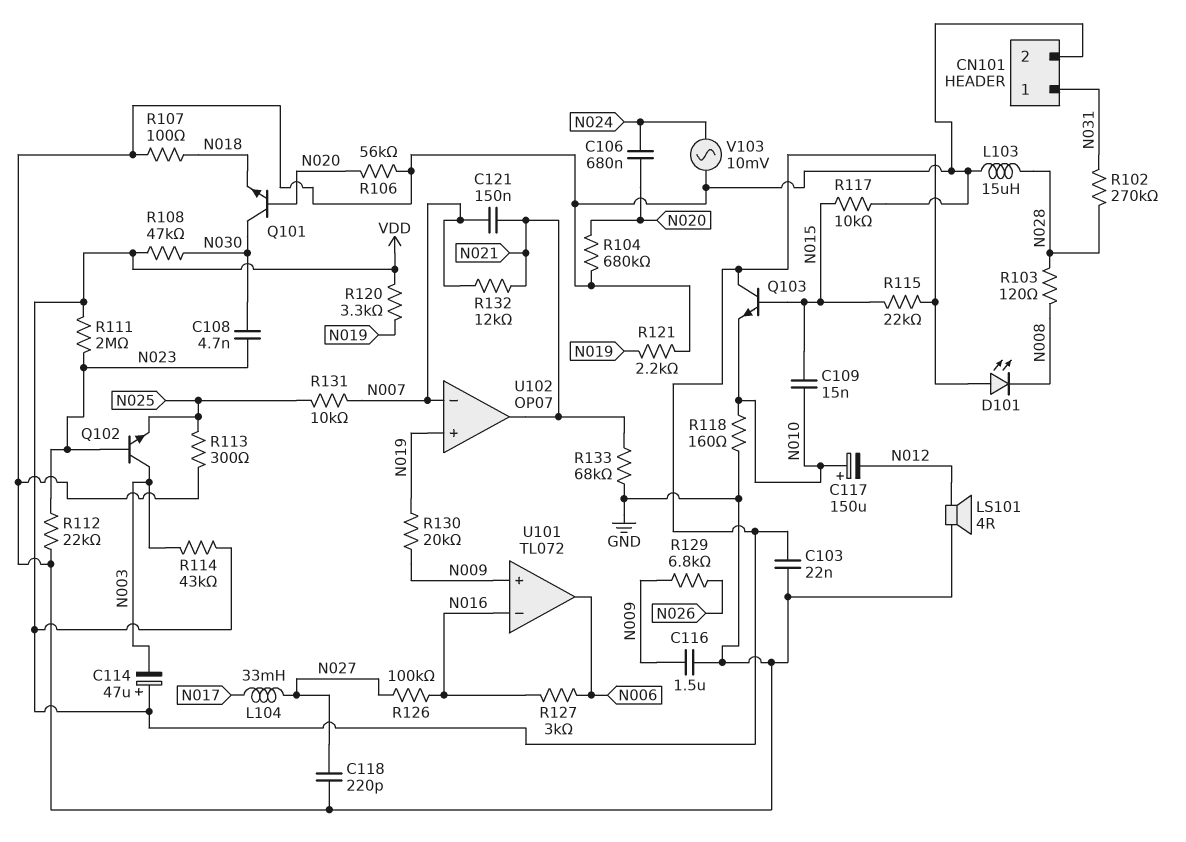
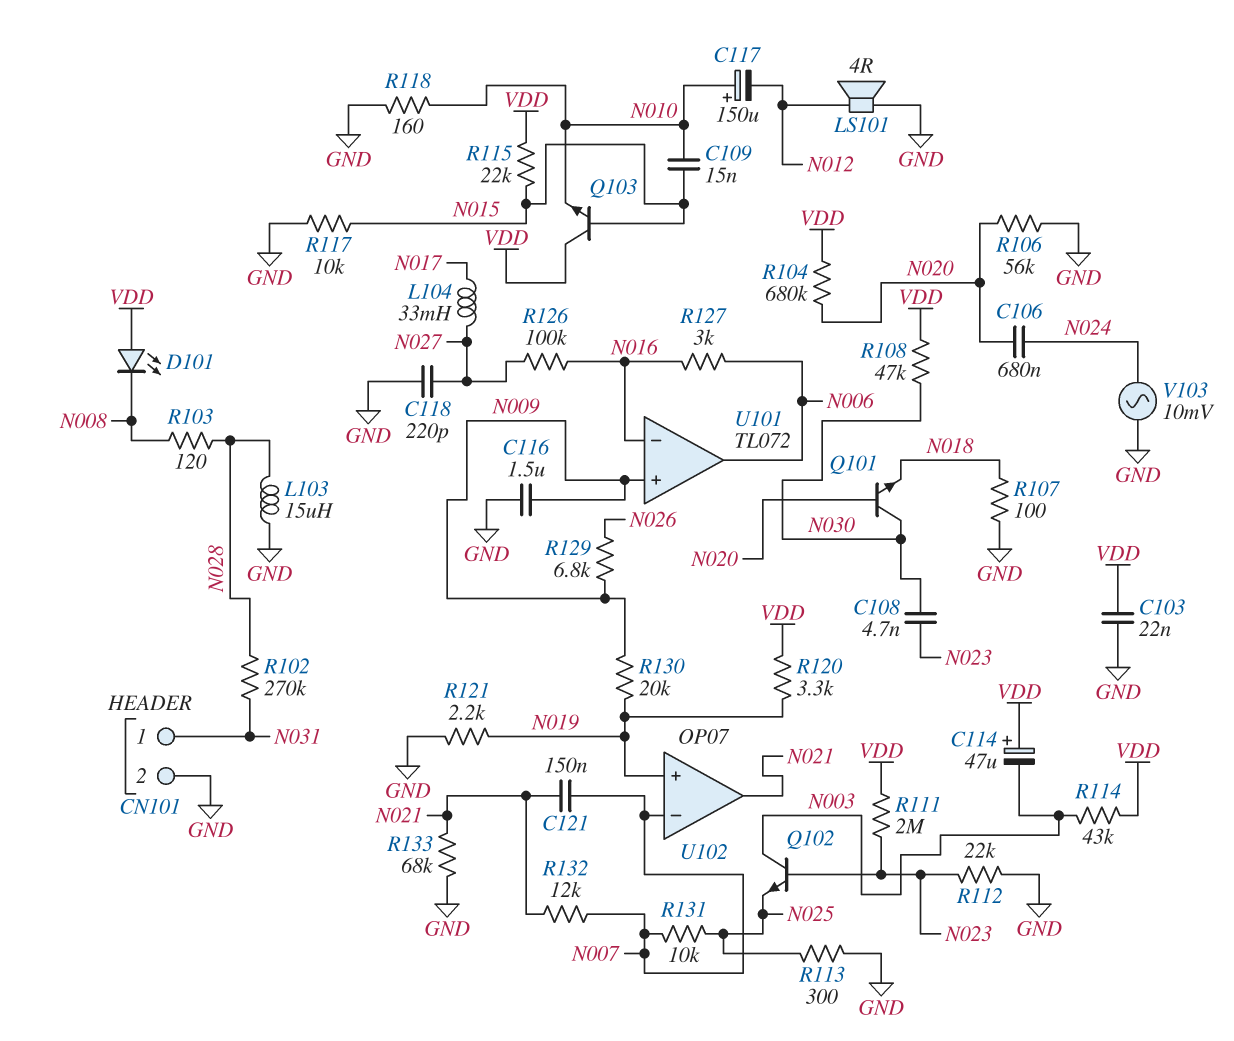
R104: 680k (GND, N020) -> 680k (N020, VDD)

